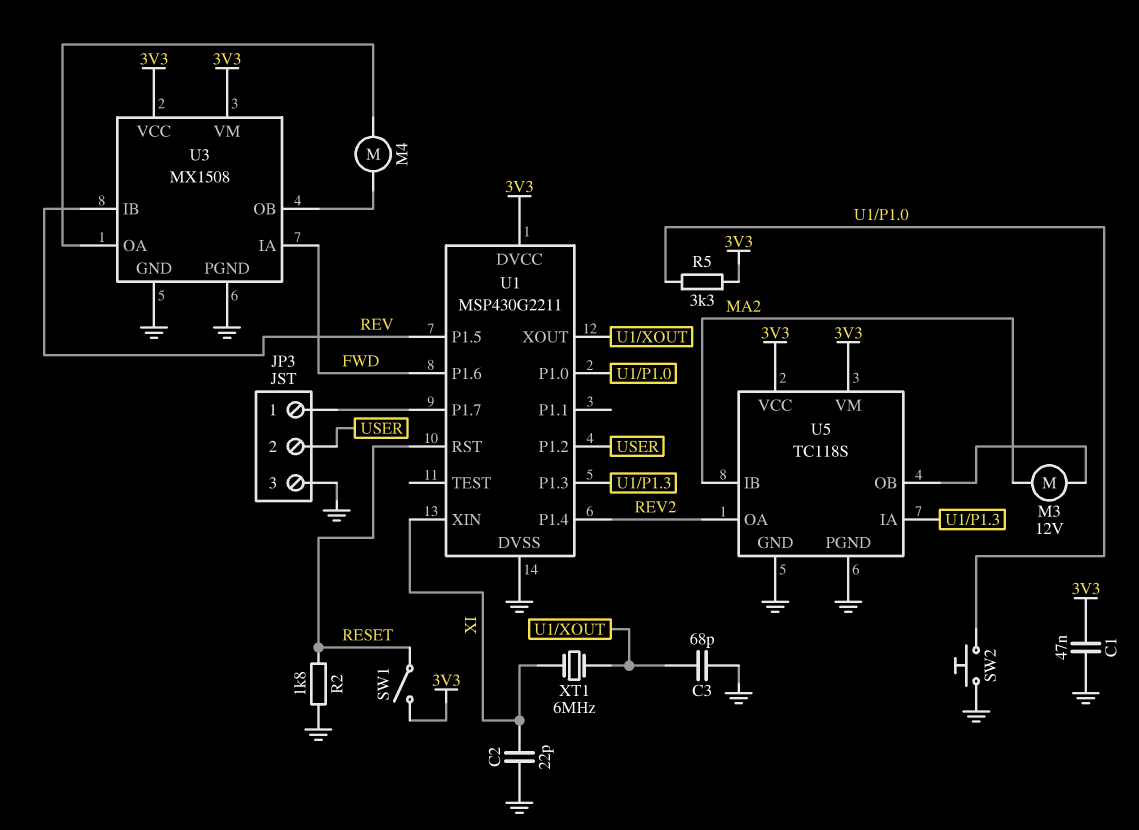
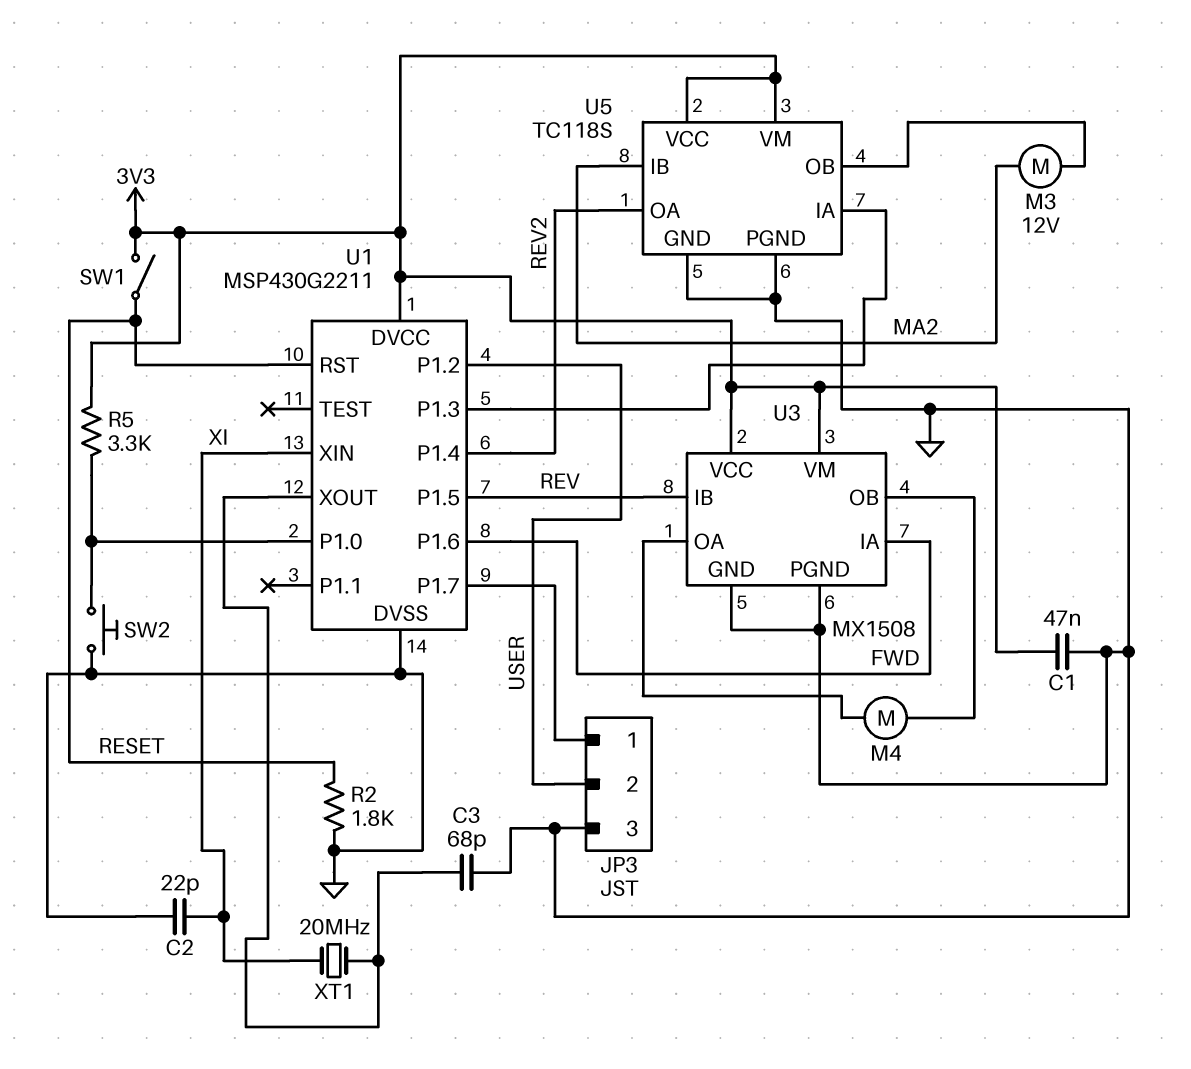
XT1: 6MHz (U1/XOUT, XI) -> 20MHz (U1/XOUT, XI)

